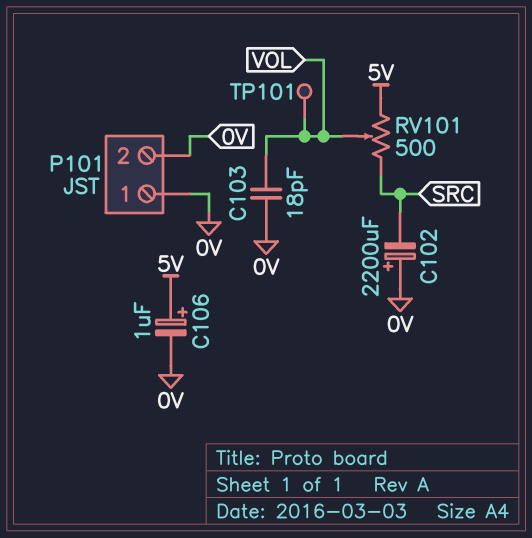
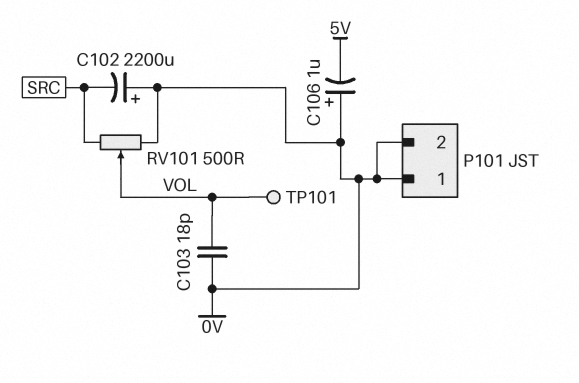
C106: 1uF (plus 5V, minus 0V) -> 1uF (plus 0V, minus 5V)
RV101: 500 (5V, SRC, wiper VOL) -> 500 (0V, SRC, wiper VOL)

